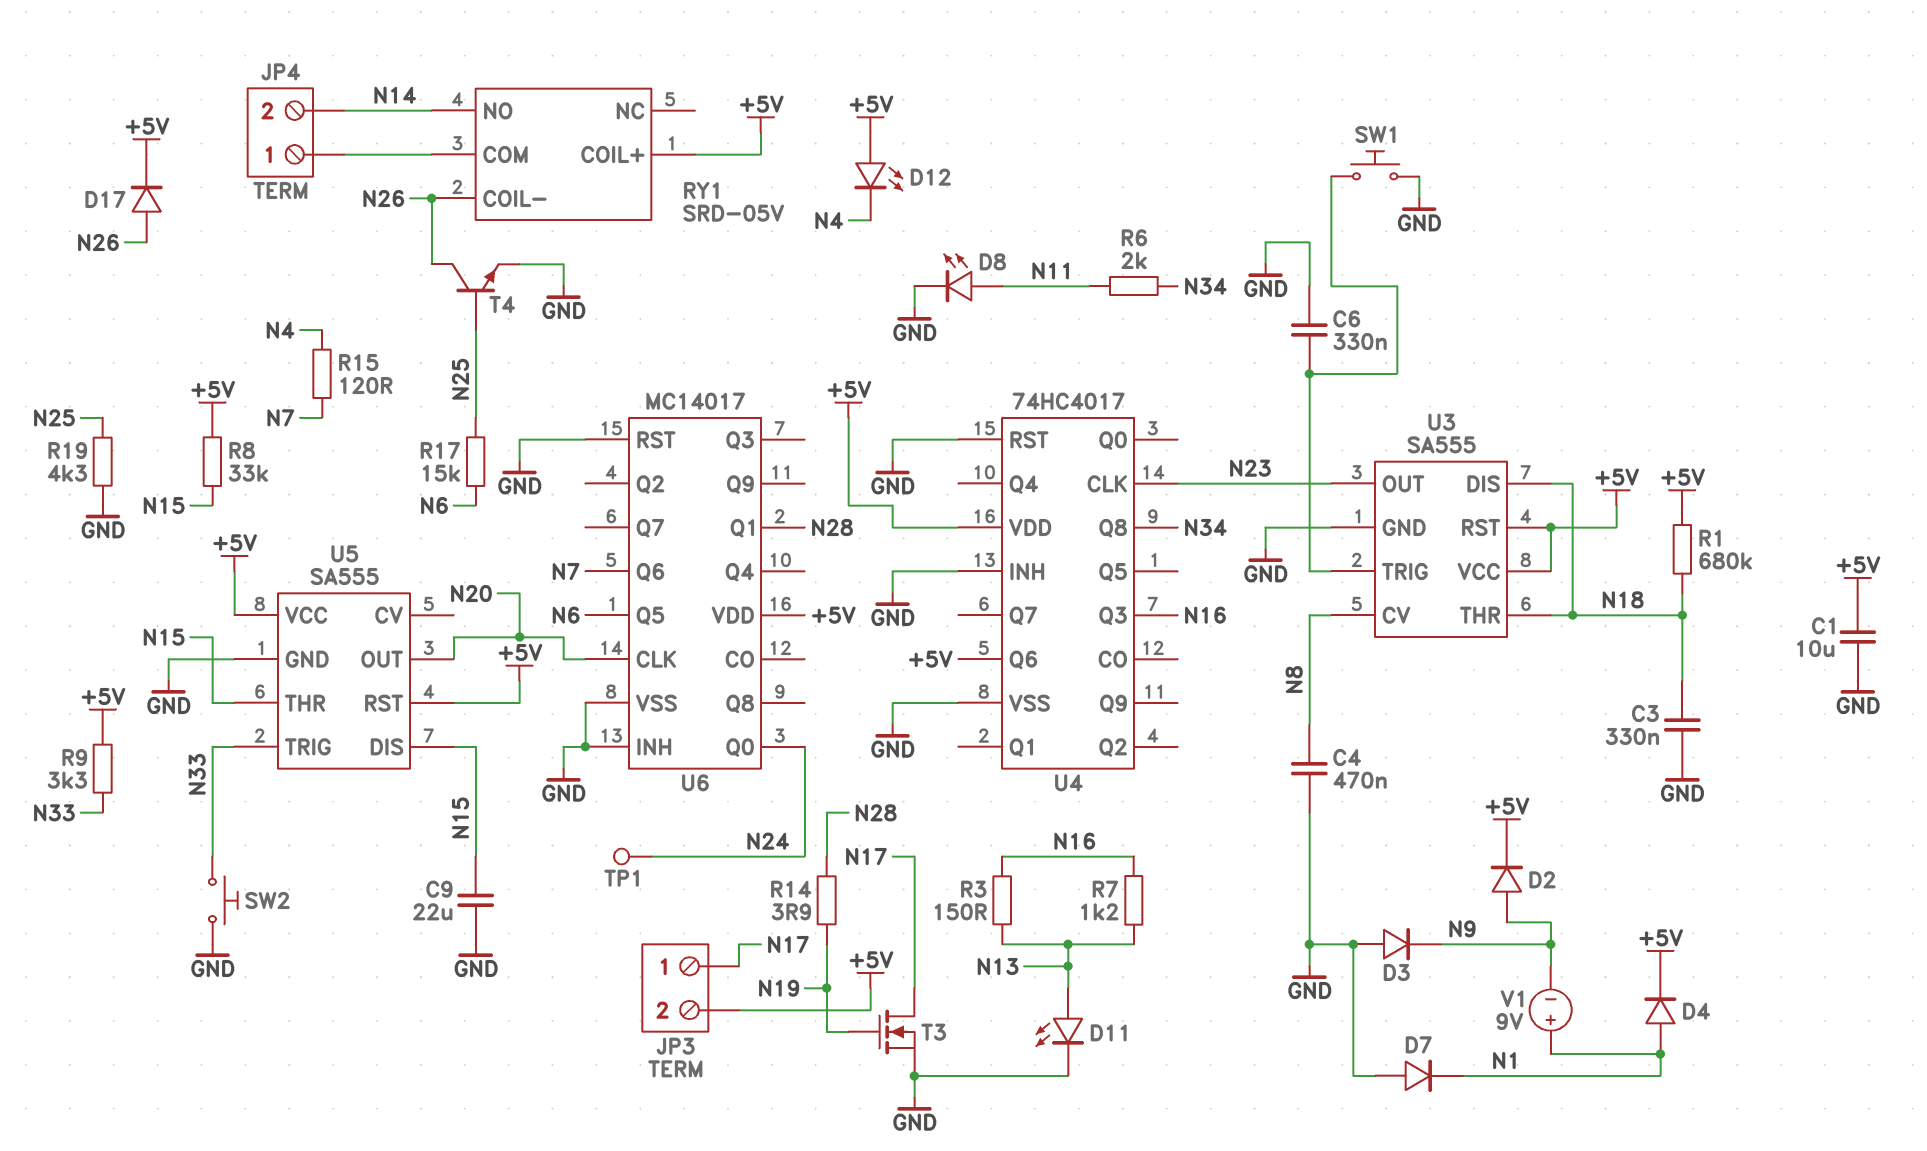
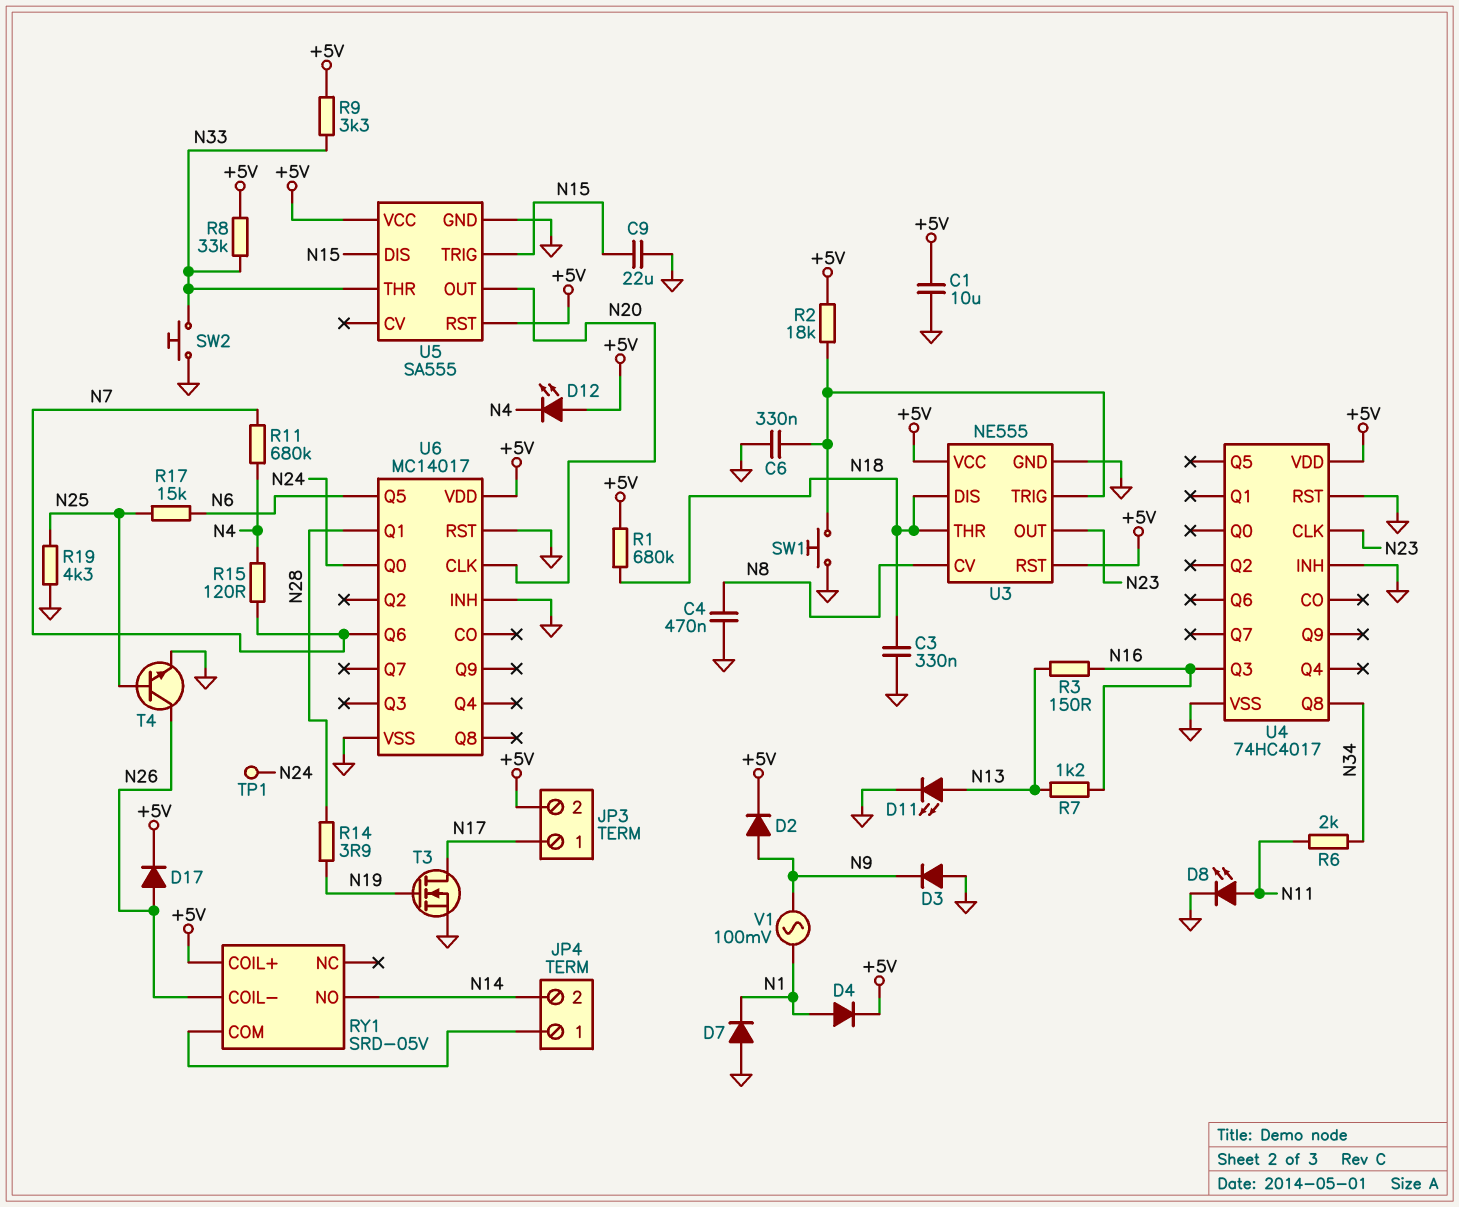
R2: none -> 18k (+5V, U3/TRIG)
R8: 33k (+5V, N15) -> 33k (+5V, N33)
R11: none -> 680k (N4, N7)
U3: SA555 -> NE555
U4 pin Q6: +5V -> none
U5 pin THR: N15 -> N33
U5 pin TRIG: N33 -> N15
V1: 9V (plus N1, minus N9) -> AC 100mV (N1, N9)

